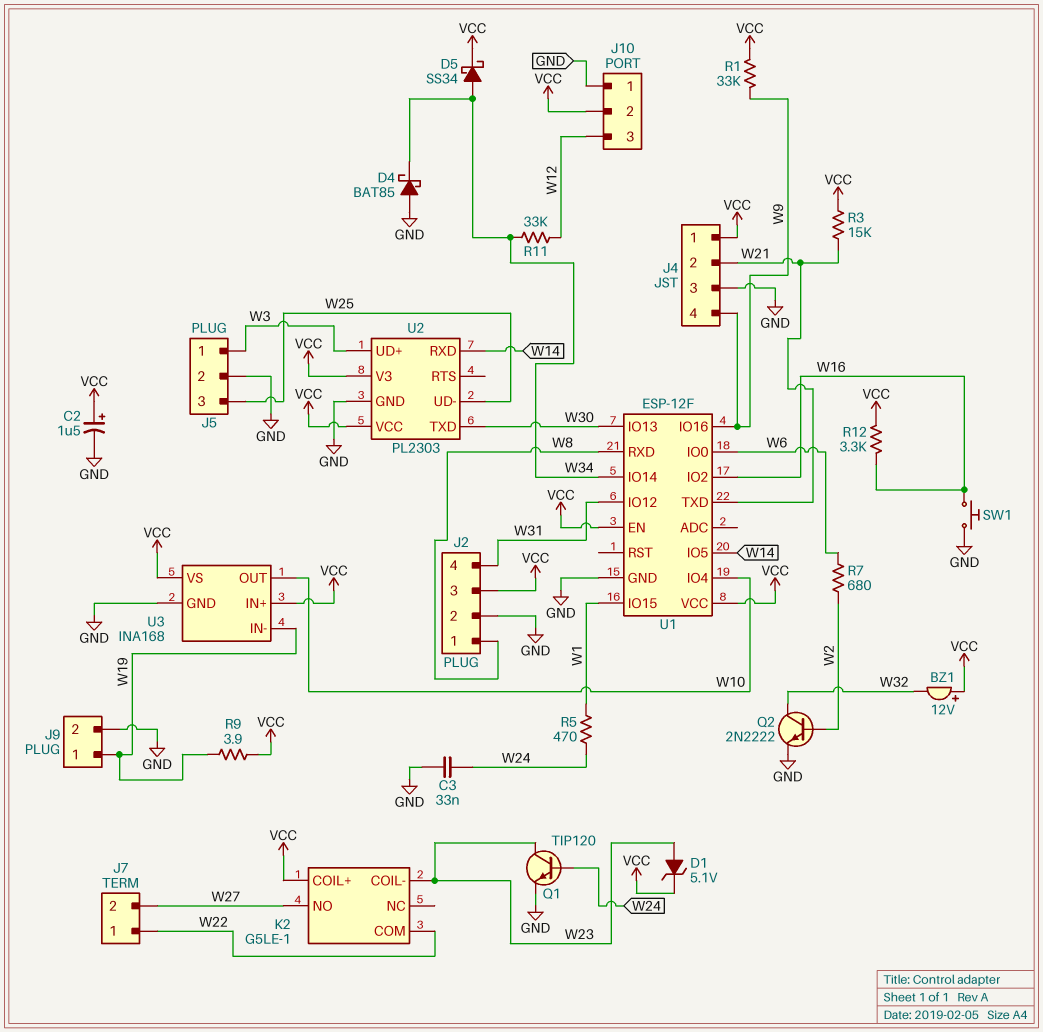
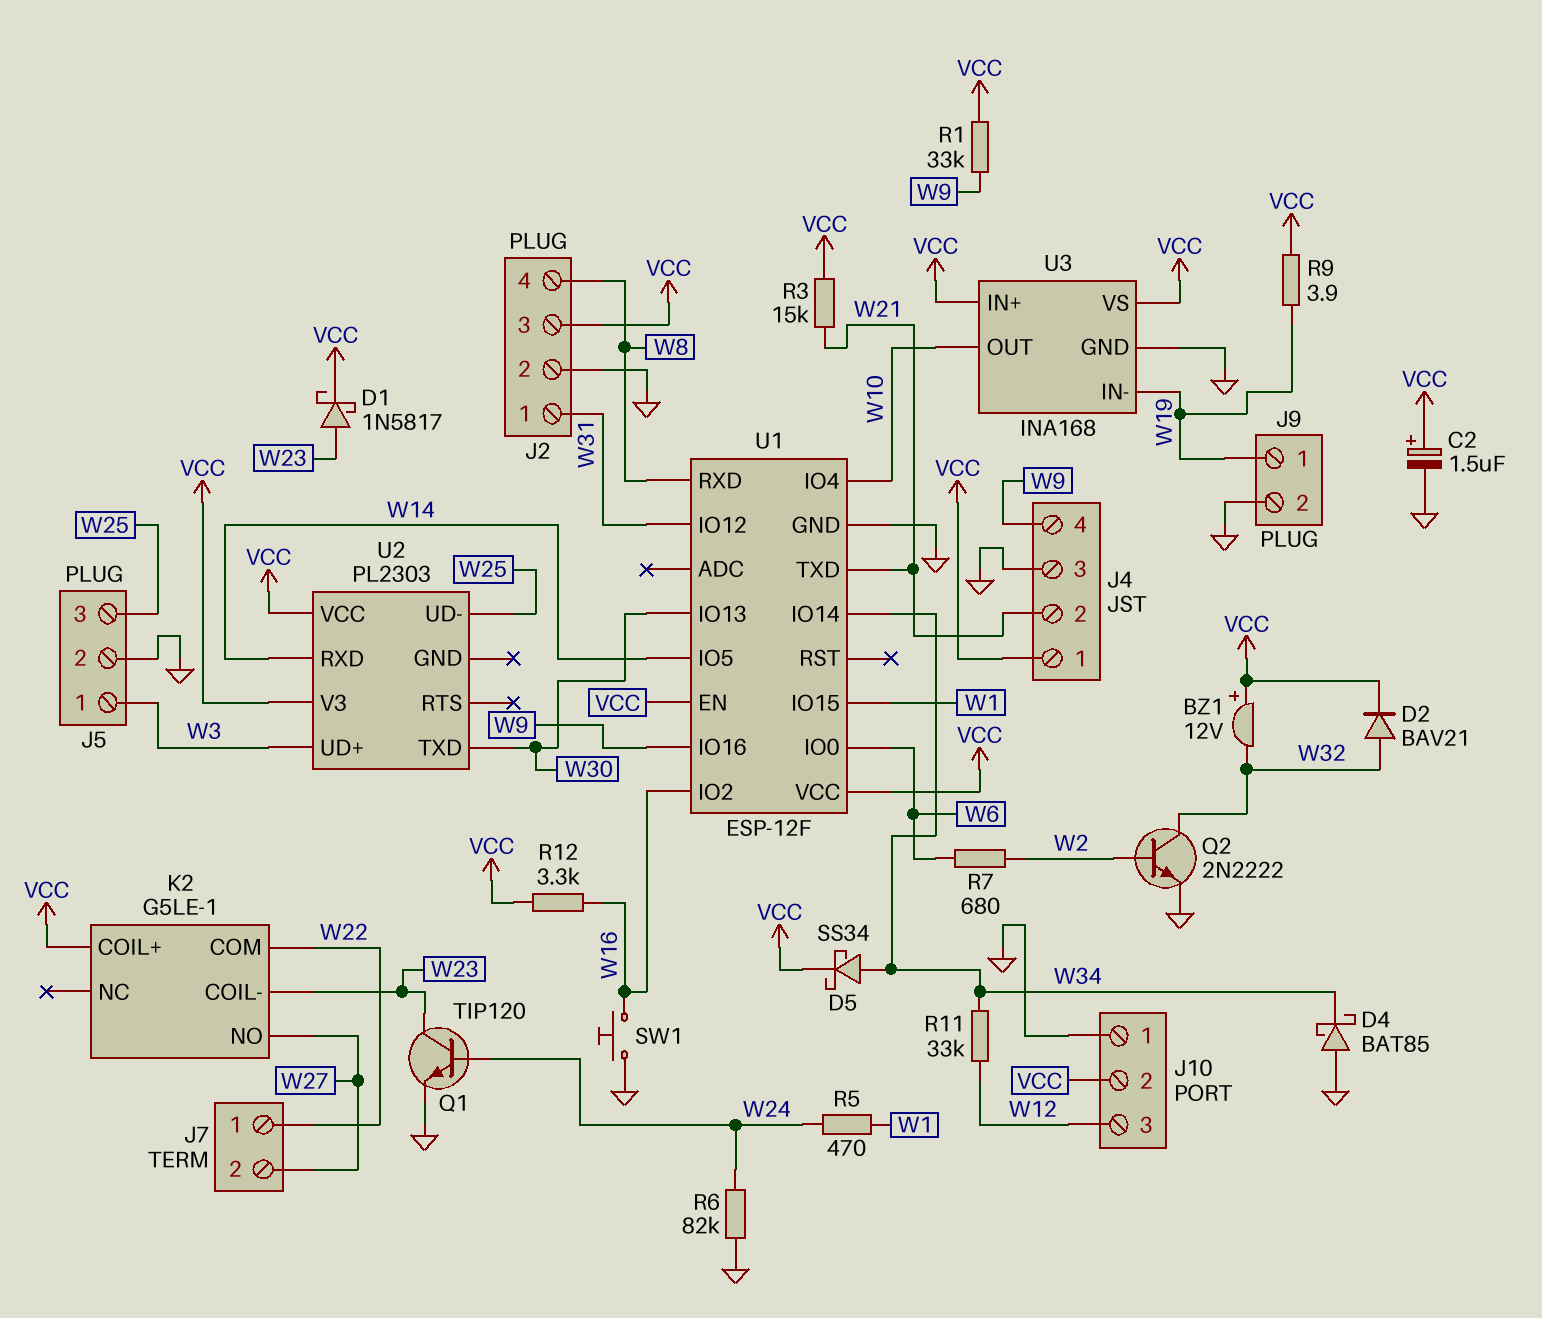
C3: 33nF (GND, W24) -> none
D1: zener 5.1V (A W23, K VCC) -> schottky 1N5817 (A W23, K VCC)
D2: none -> diode BAV21 (A W32, K VCC)
J2 pin 1: W8 -> W31
J2 pin 4: W31 -> W8
R6: none -> 82k (GND, W24)
U2 pin GND: GND -> none

